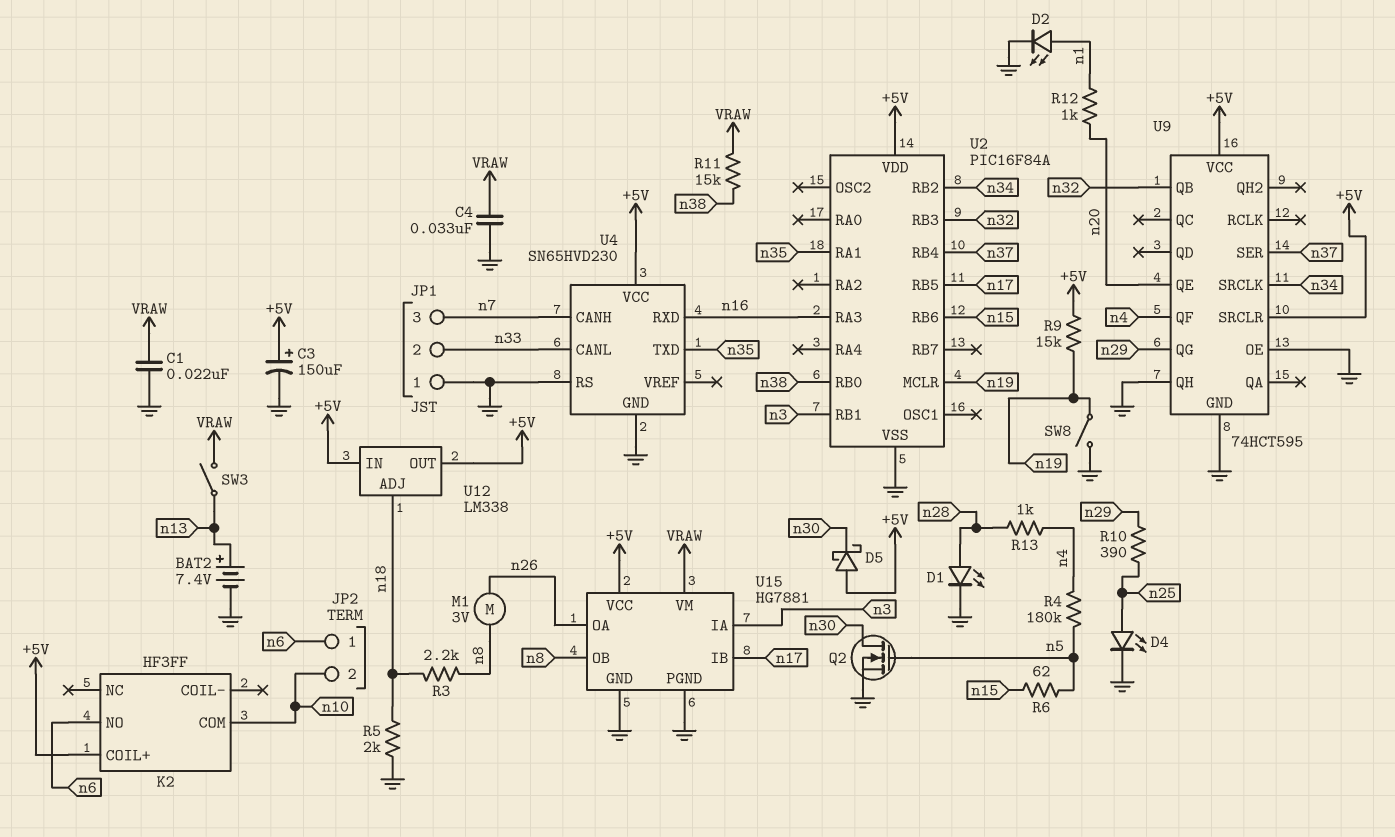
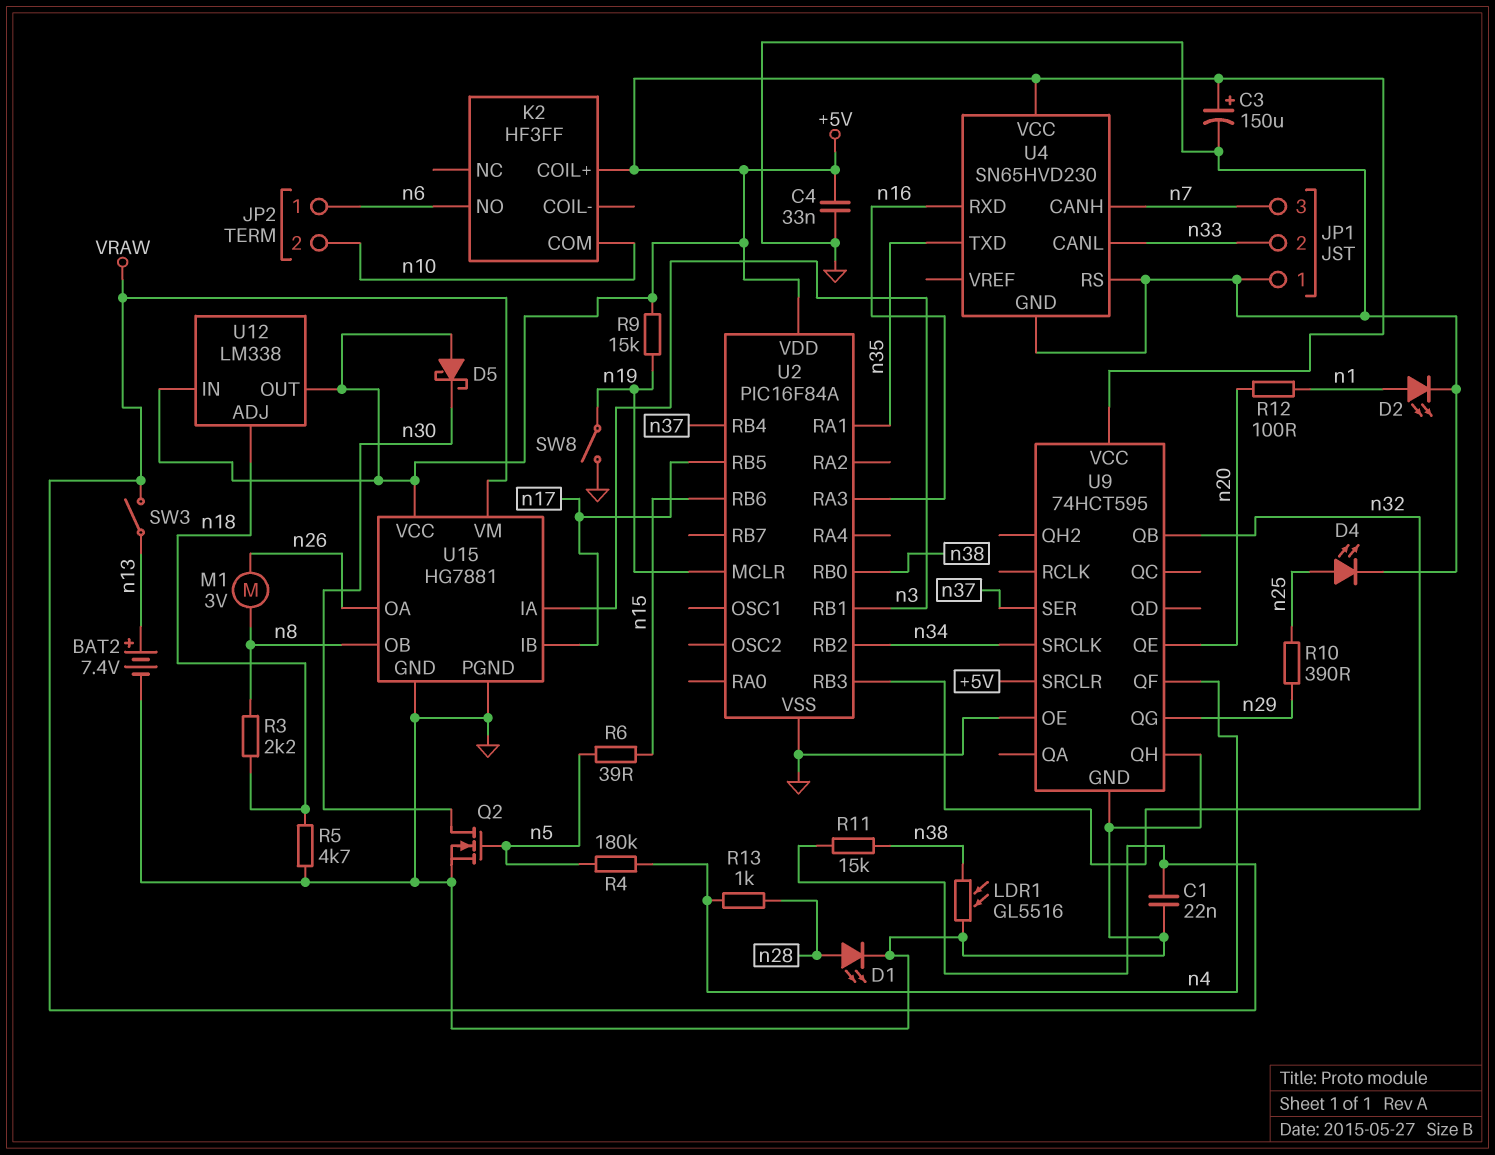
C4: 33nF (GND, VRAW) -> 33nF (+5V, GND)
LDR1: none -> GL5516 (GND, n38)
R5: 2k (GND, n18) -> 4.7k (GND, n18)
R6: 62 (n5, n15) -> 39 (n5, n15)
R12: 1k (n1, n20) -> 100 (n1, n20)

